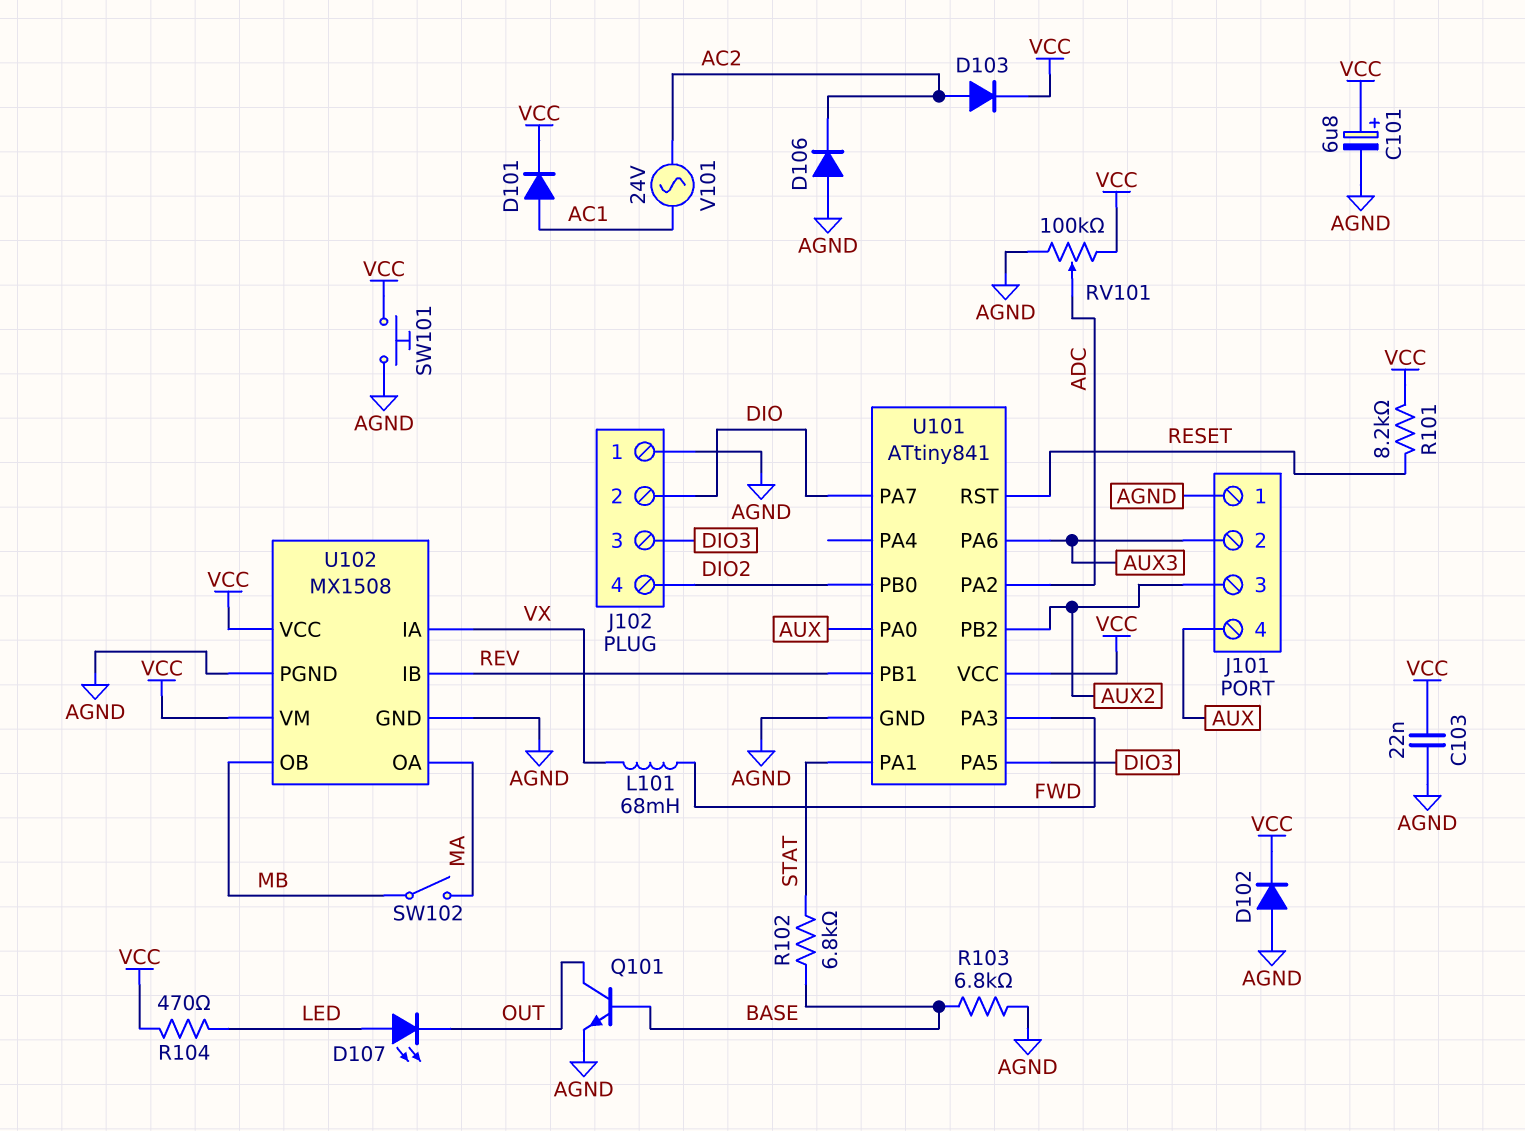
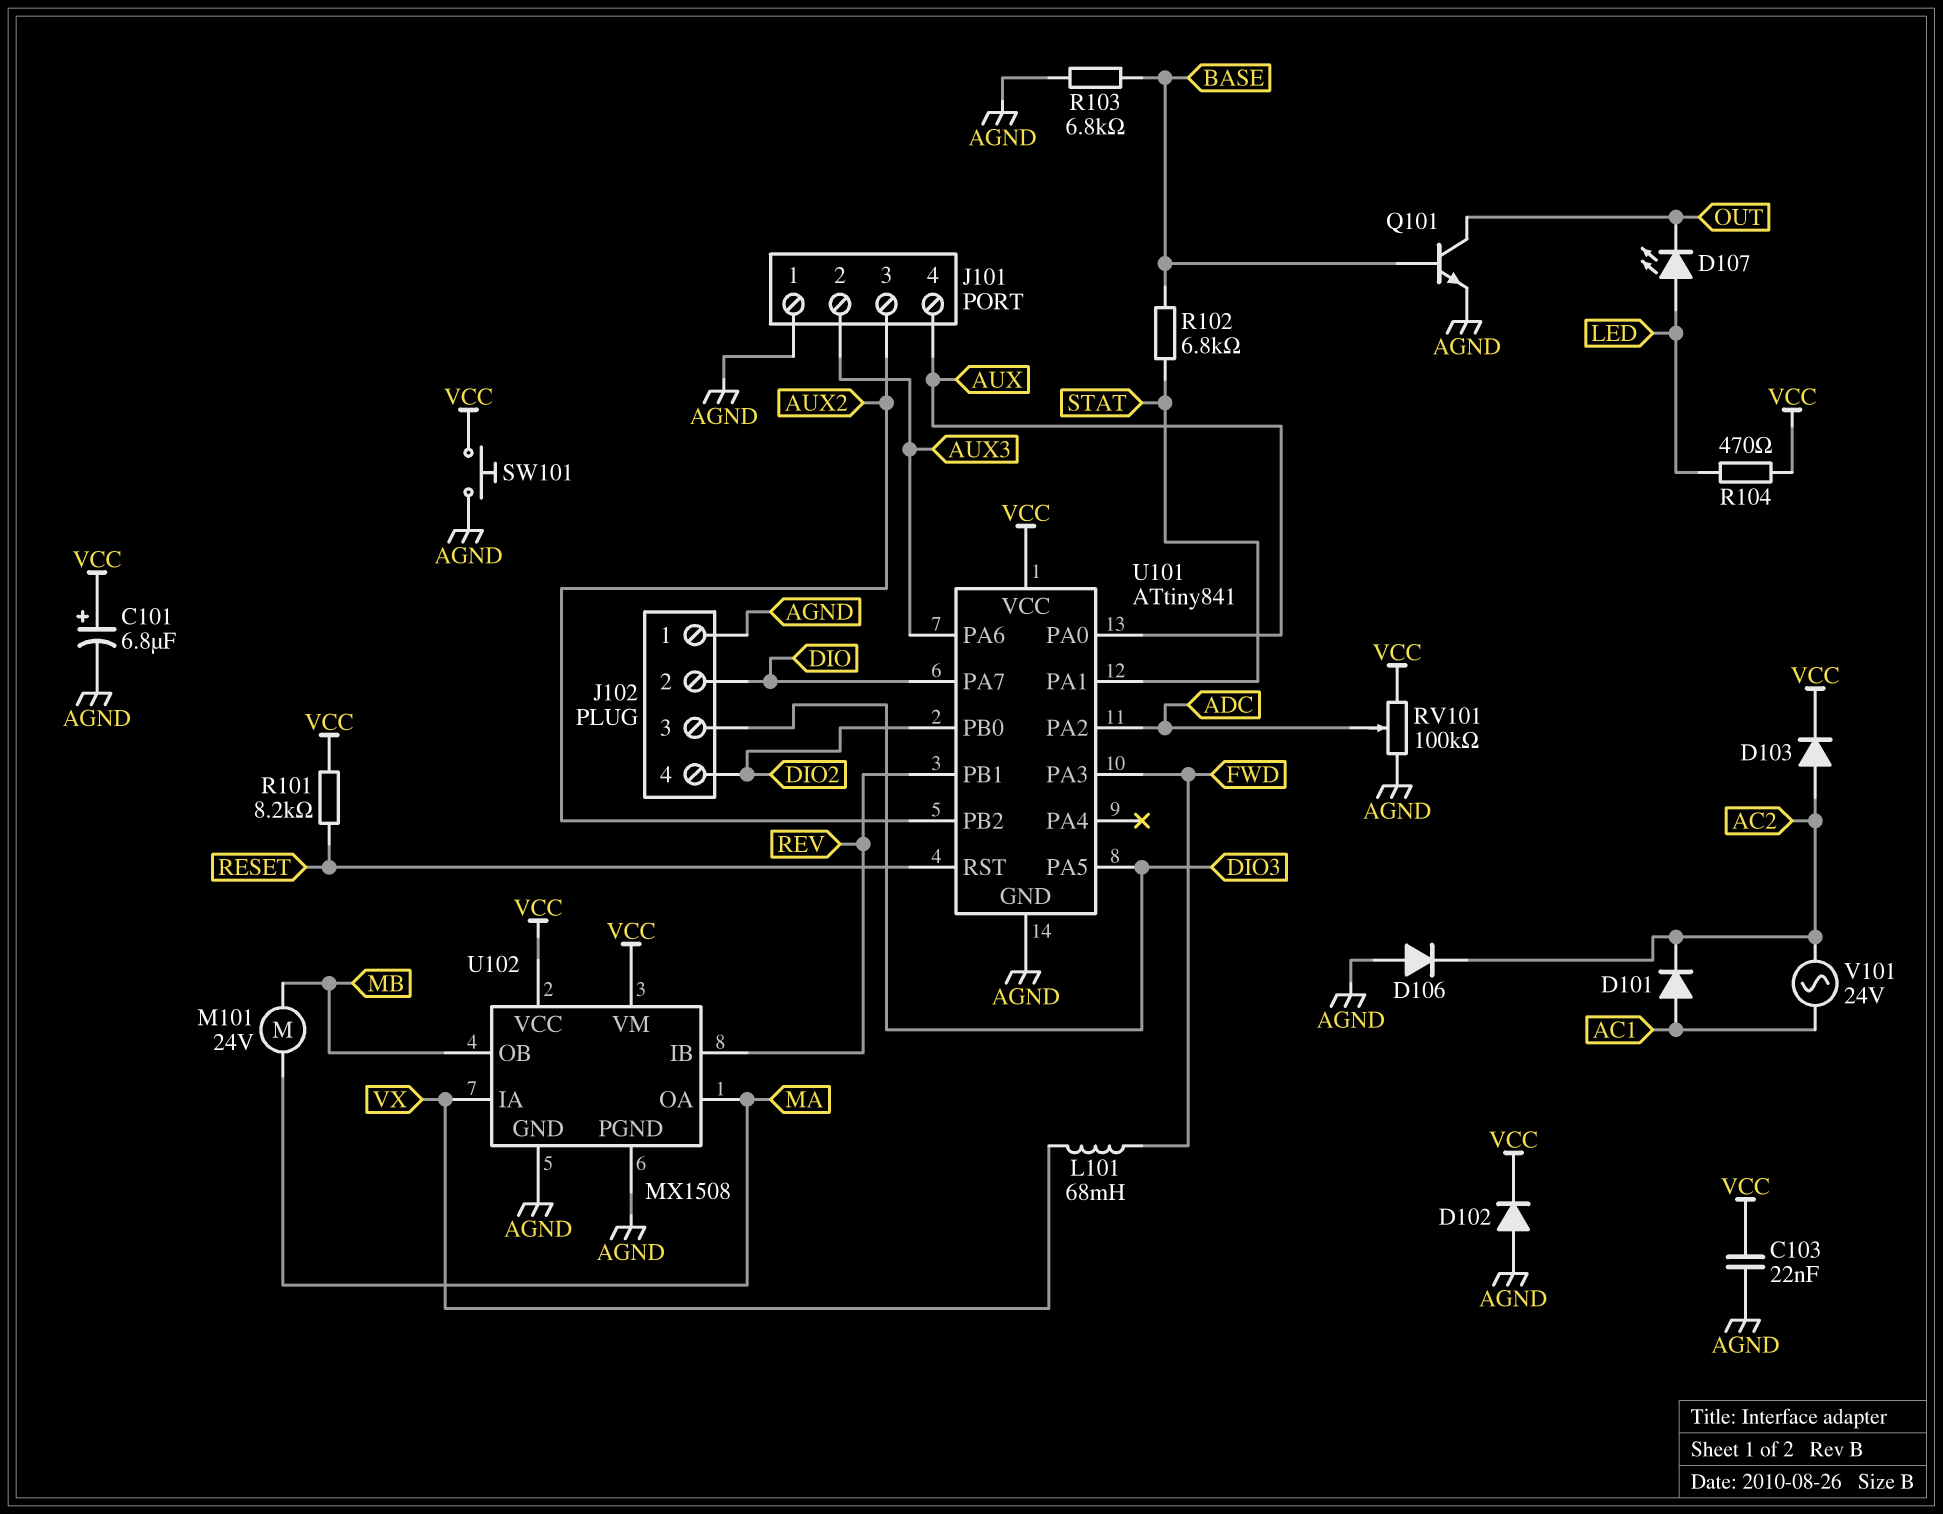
D101: diode (A AC1, K VCC) -> diode (A AC1, K AC2)
M101: none -> motor 24V (MA, MB)
SW102: switch (MA, MB) -> none

